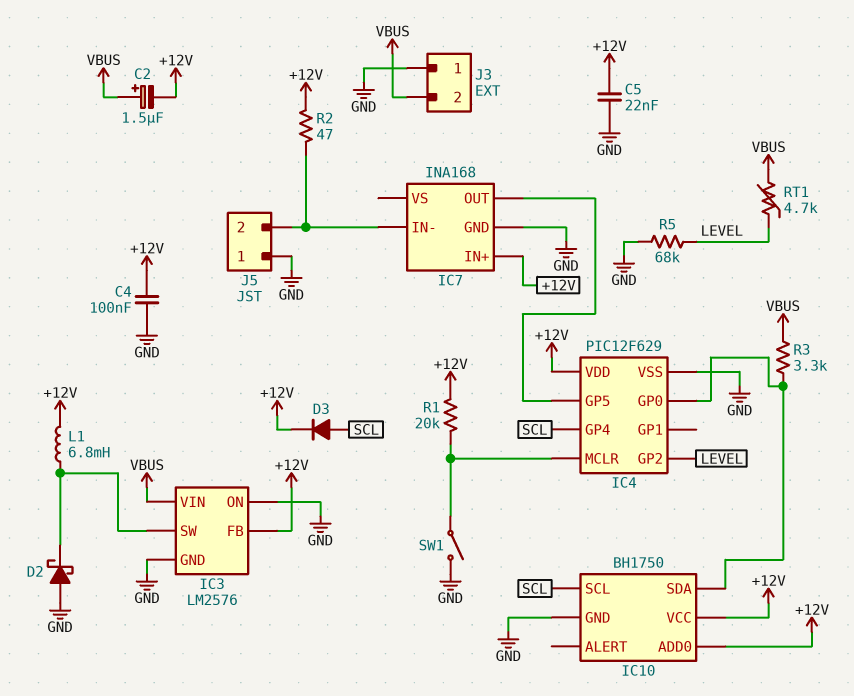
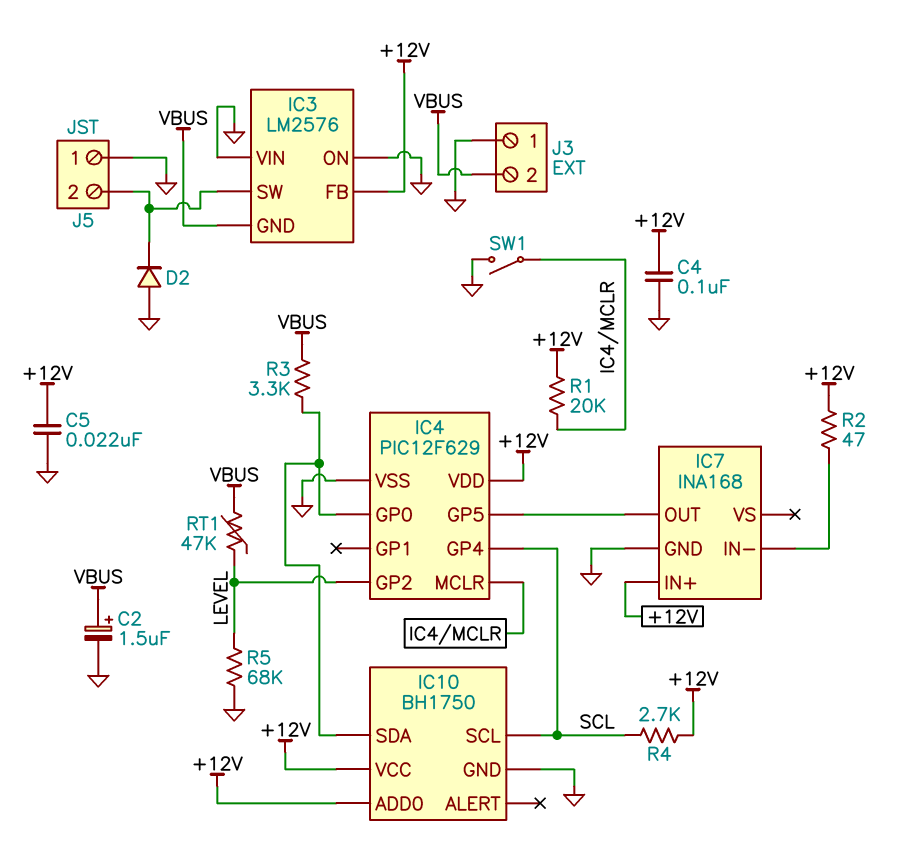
C2: 1.5uF (plus VBUS, minus +12V) -> 1.5uF (plus VBUS, minus GND)
D2: schottky (A GND, K IC3/SW) -> diode (A GND, K IC3/SW)
D3: diode (A SCL, K +12V) -> none
IC3 pin GND: GND -> VBUS
IC3 pin VIN: VBUS -> GND
J5 pin 2: IC7/IN- -> IC3/SW
L1: 6.8mH (+12V, IC3/SW) -> none
R4: none -> 2.7k (+12V, SCL)
RT1: 4.7k (LEVEL, VBUS) -> 47k (LEVEL, VBUS)

